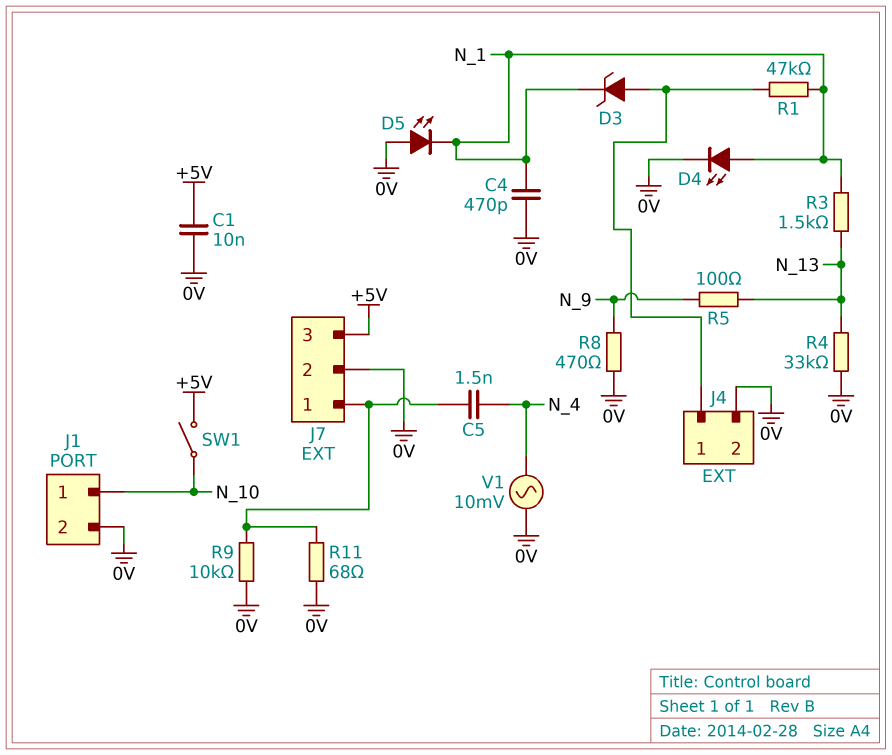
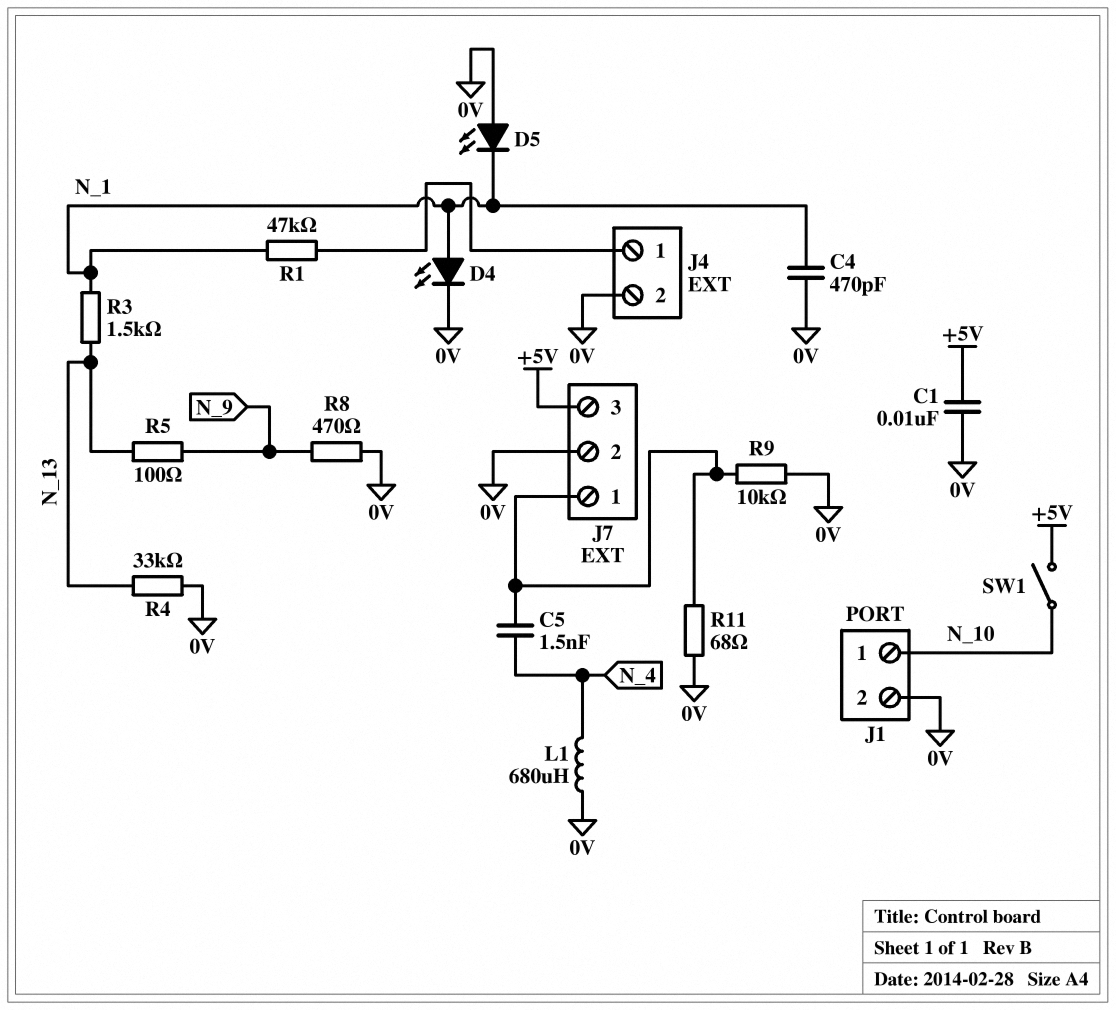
D3: zener (A J4/1, K N_1) -> none
L1: none -> 680uH (0V, N_4)
V1: AC 10mV (0V, N_4) -> none

